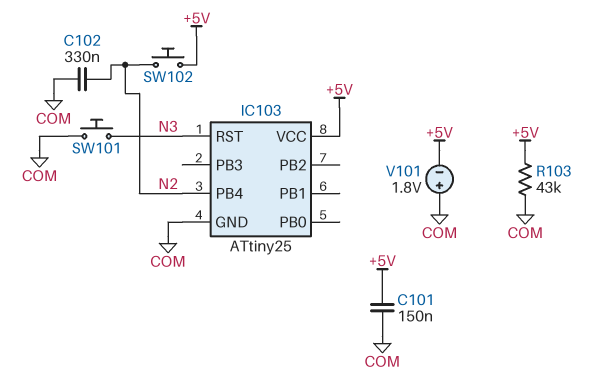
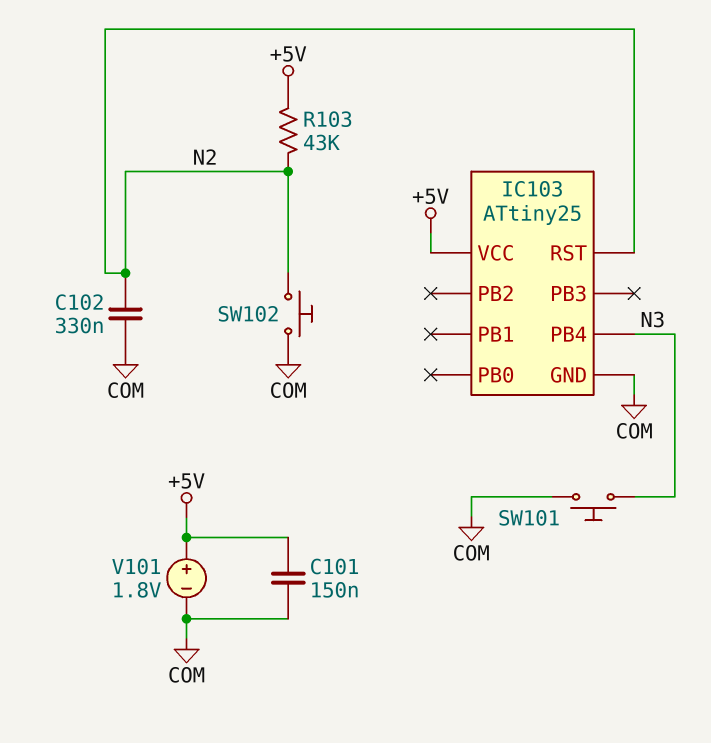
IC103 pin PB4: N2 -> N3
IC103 pin RST: N3 -> N2
R103: 43k (+5V, COM) -> 43k (+5V, N2)
SW102: button (+5V, N2) -> button (COM, N2)
V101: 1.8V (plus COM, minus +5V) -> 1.8V (plus +5V, minus COM)

